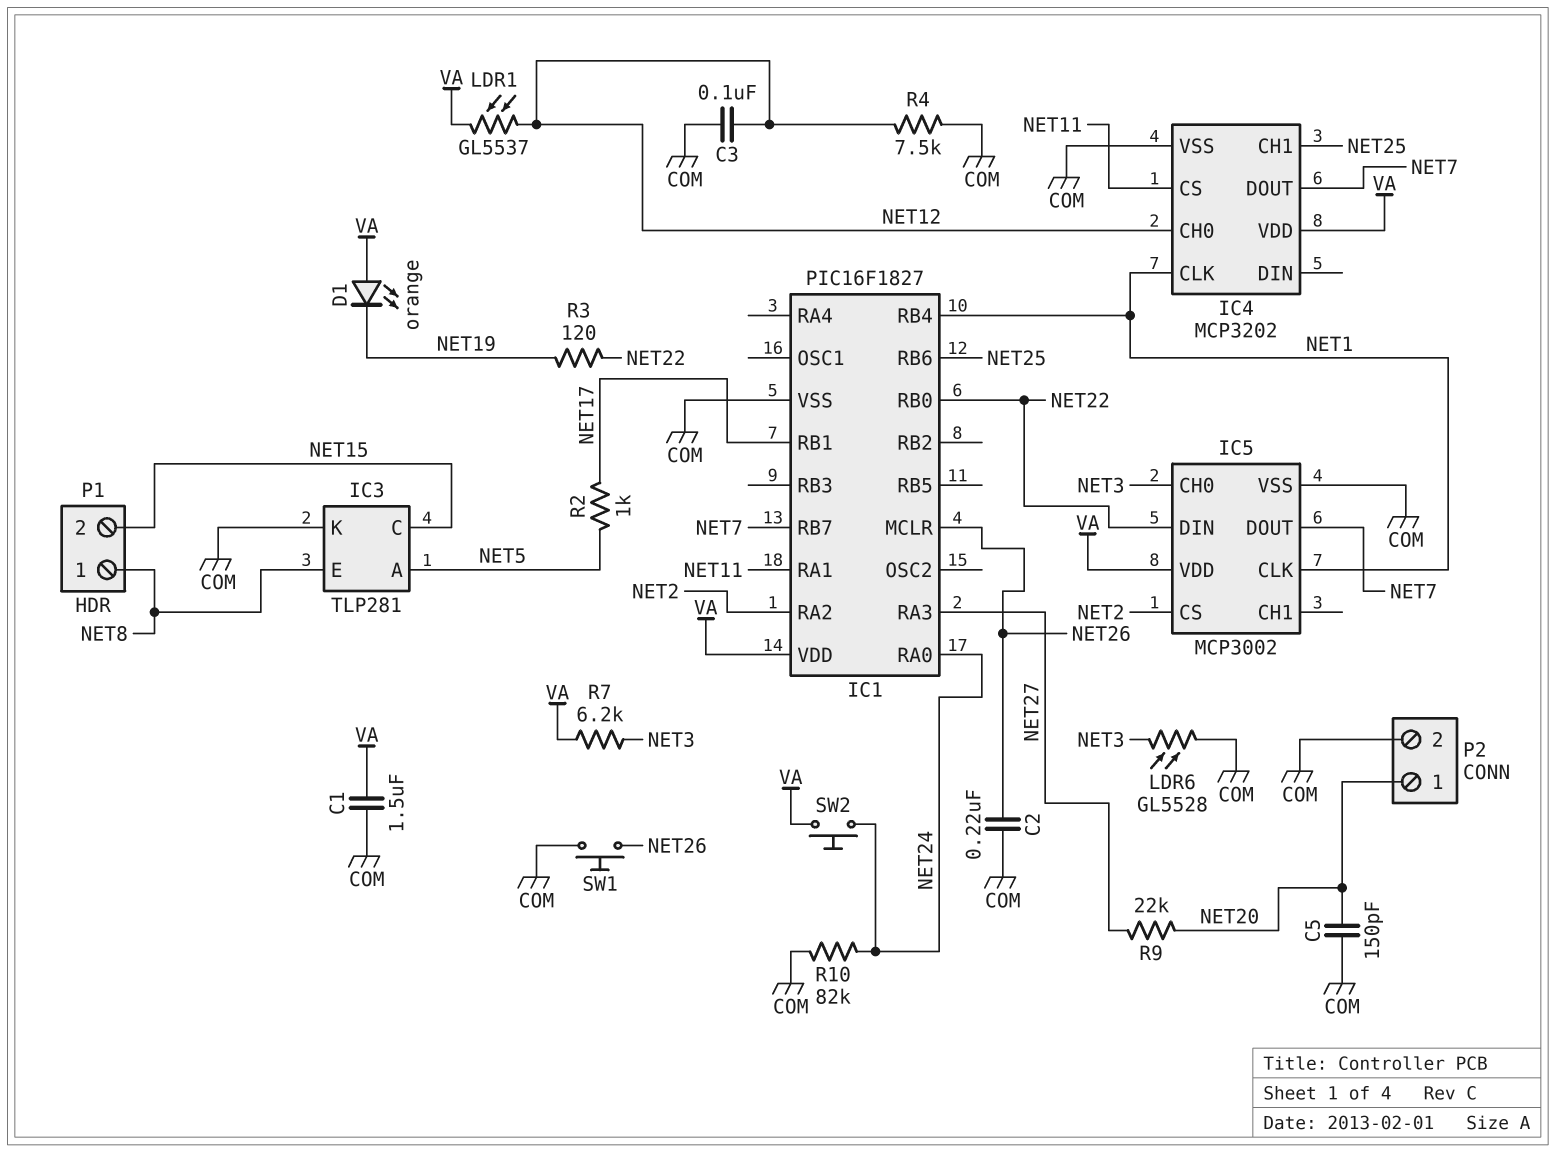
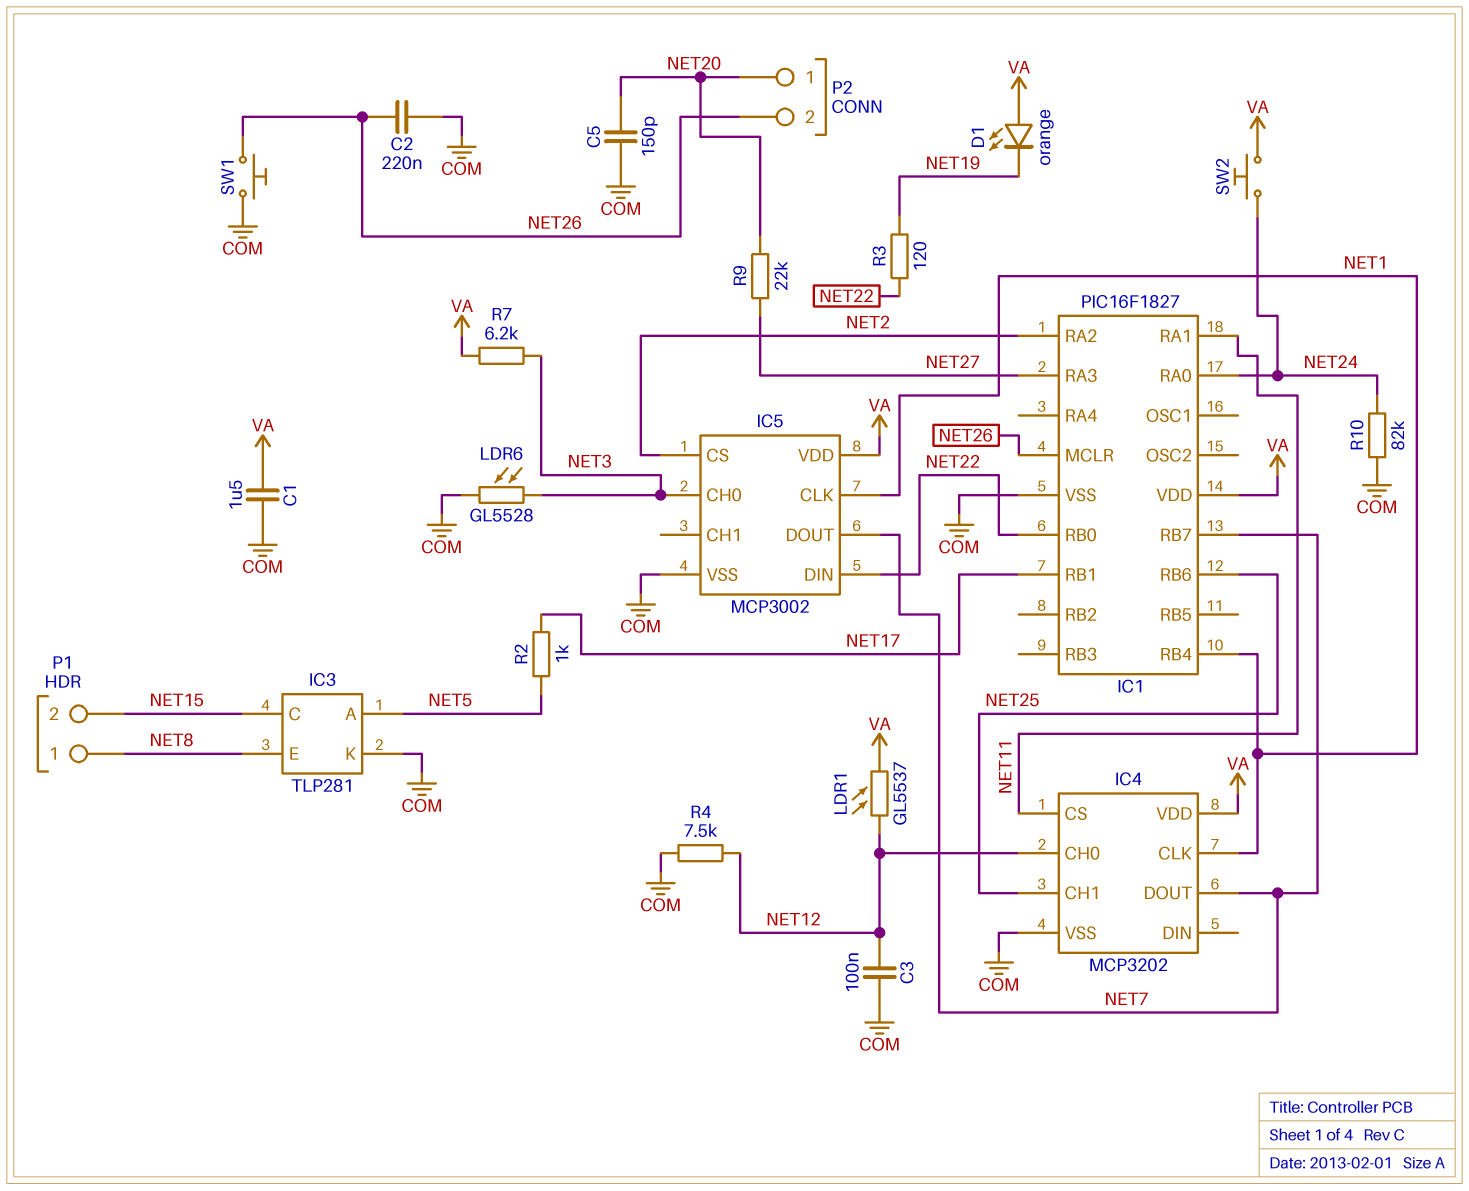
P2 pin 2: COM -> NET26

